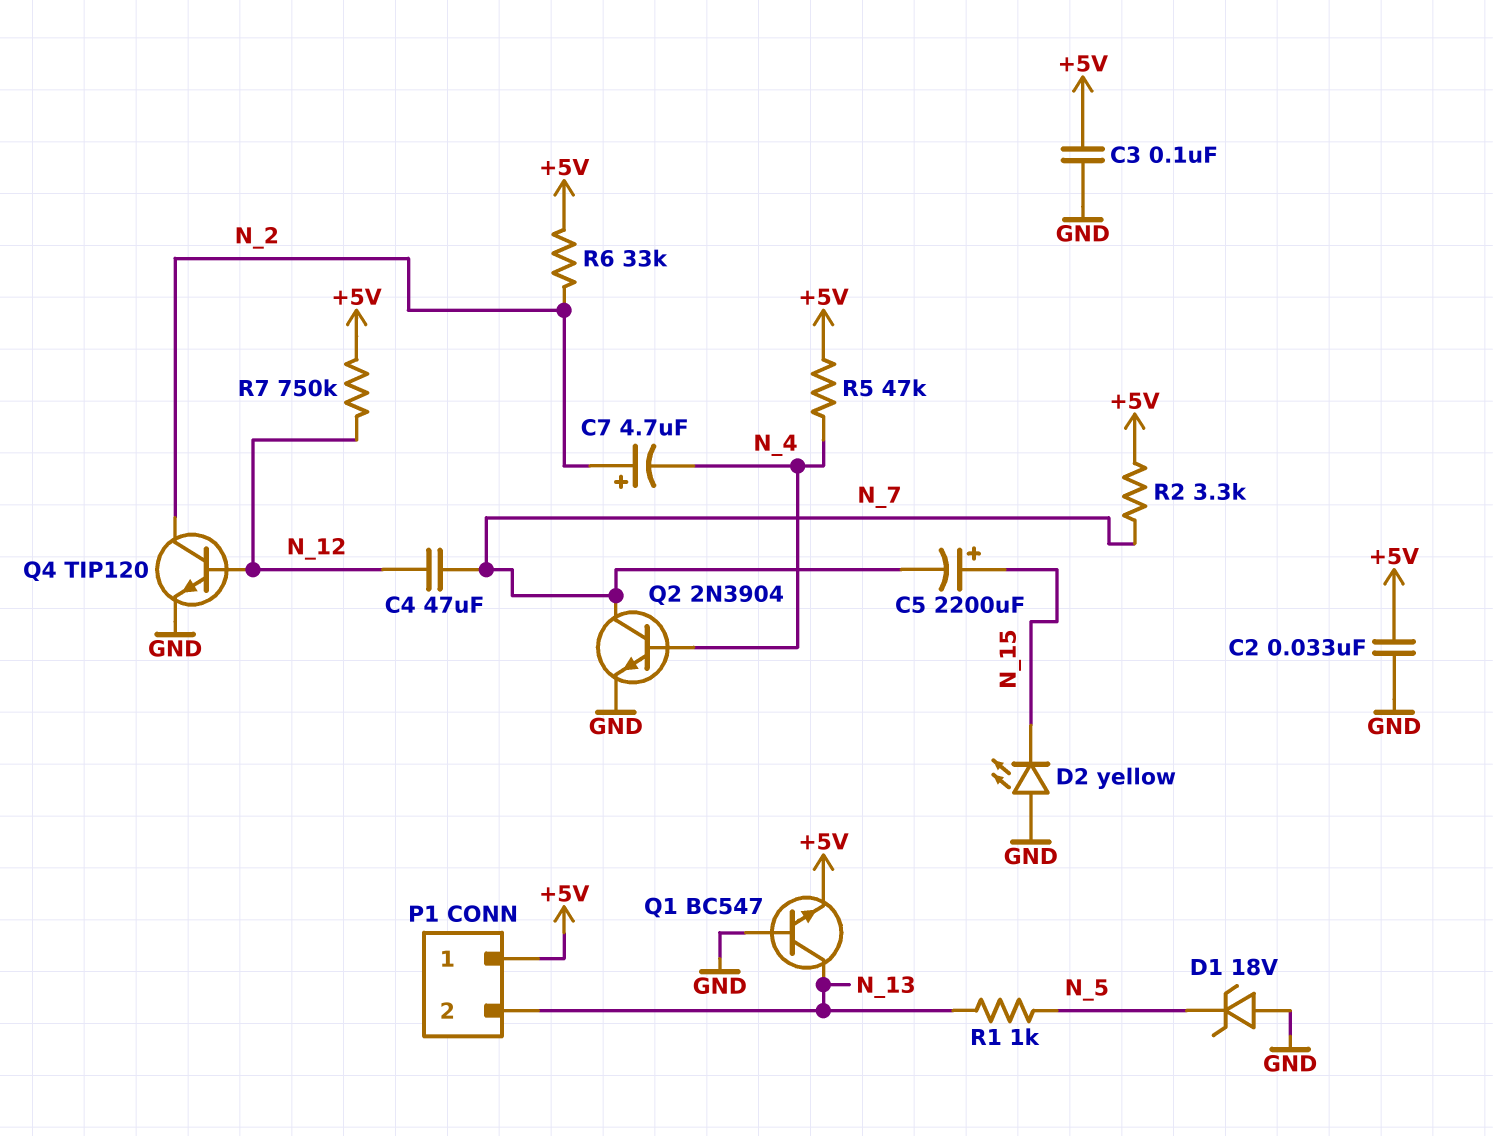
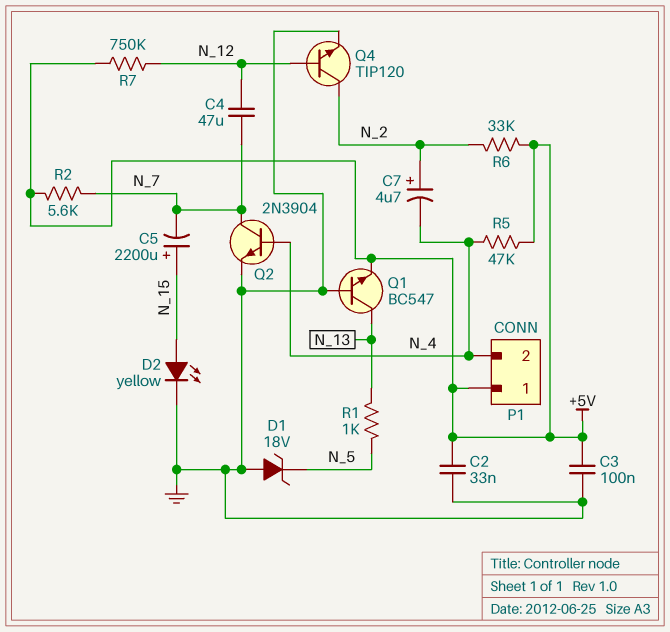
D2: LED yellow (A GND, K N_15) -> LED yellow (A N_15, K GND)
P1 pin 2: N_13 -> N_4
R2: 3.3k (+5V, N_7) -> 5.6k (+5V, N_7)

